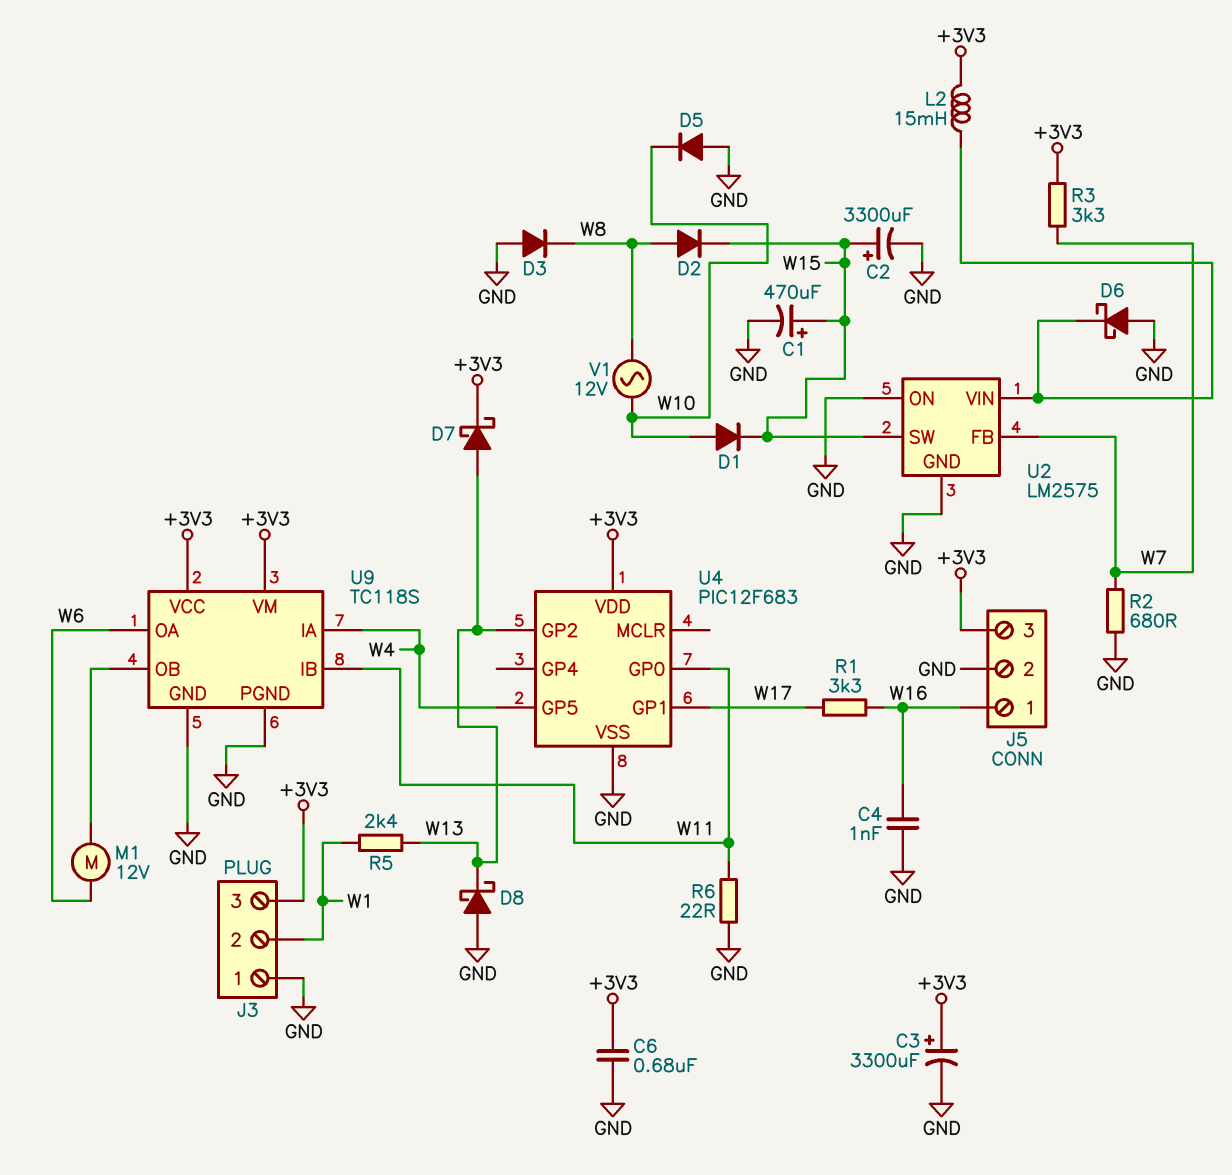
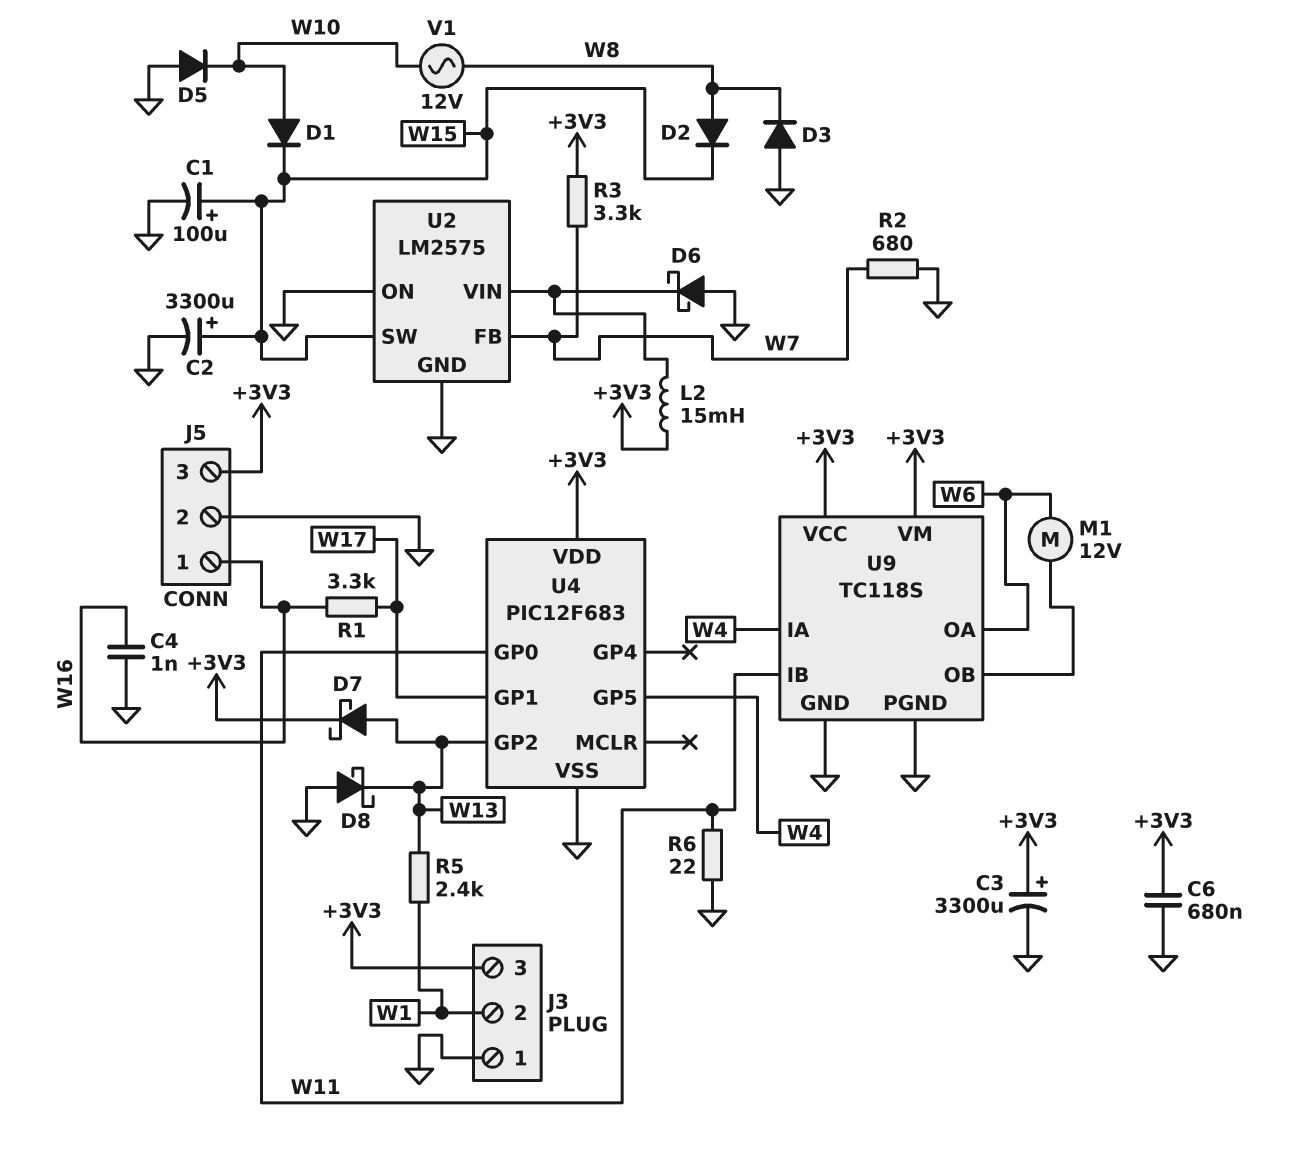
C1: 470uF (plus W15, minus GND) -> 100uF (plus W15, minus GND)

